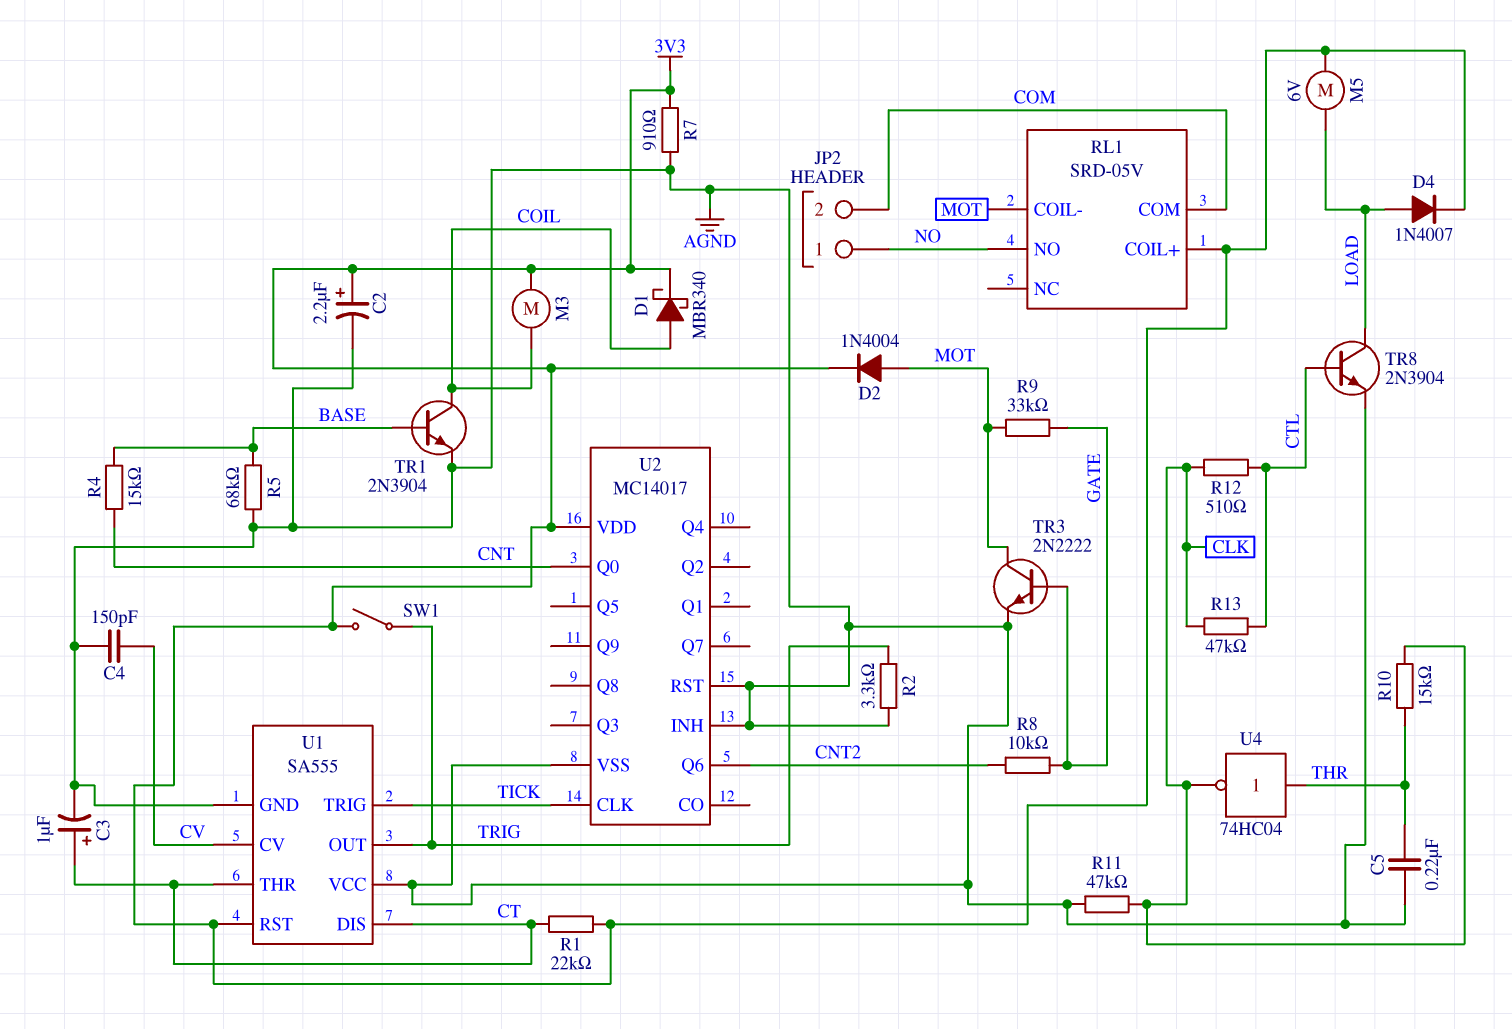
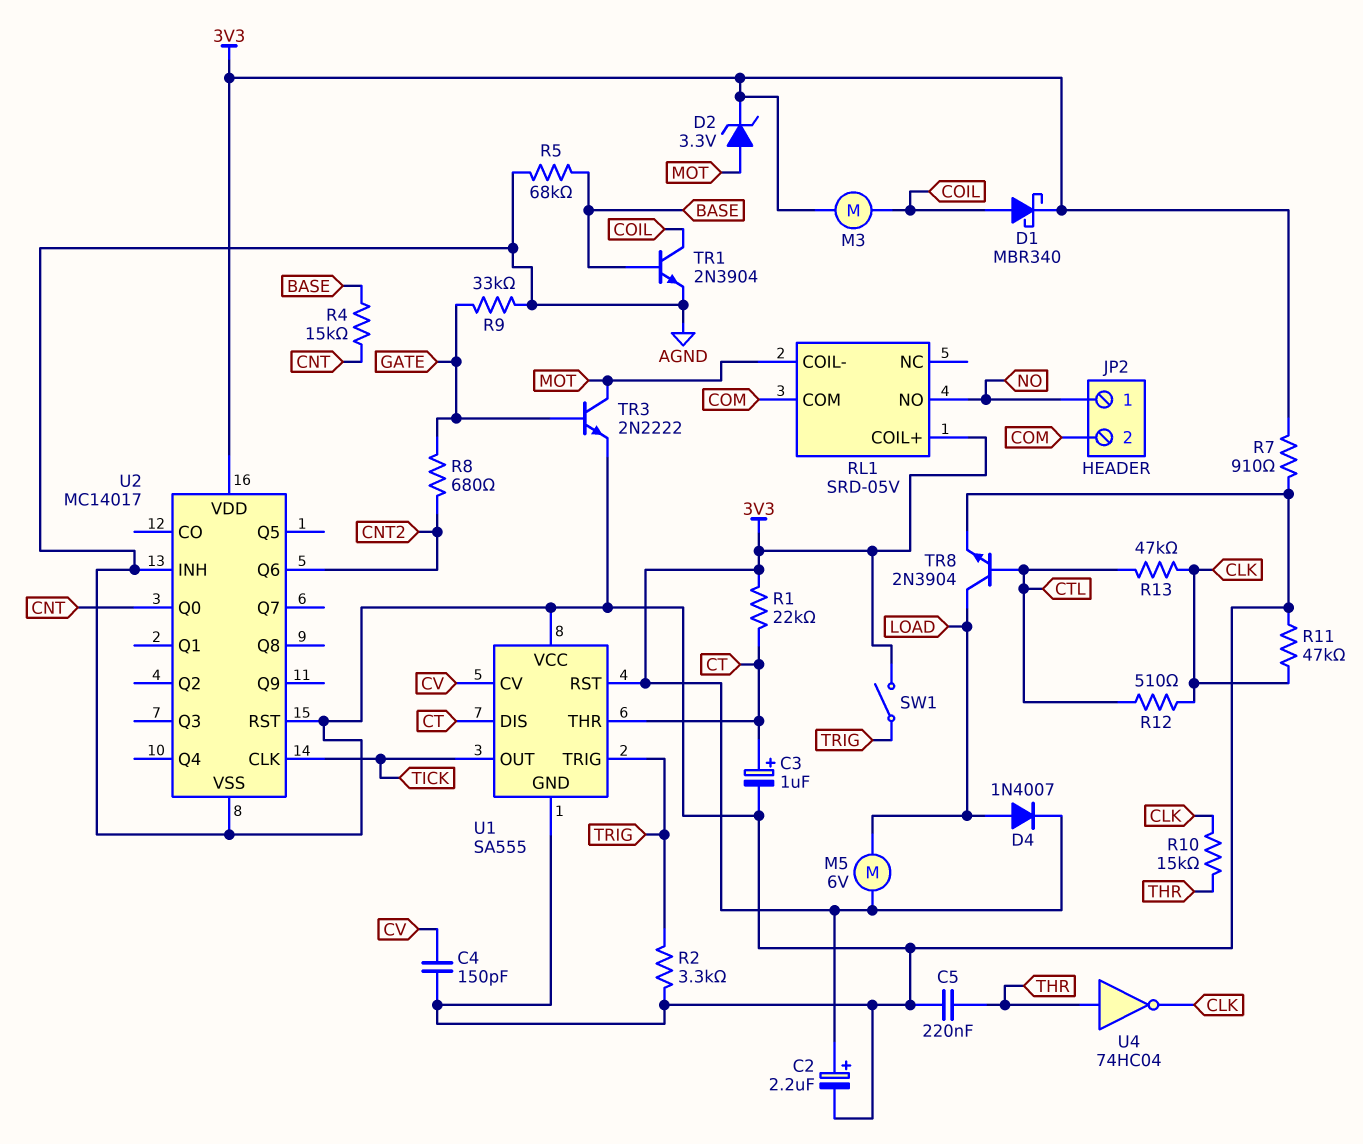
D2: diode 1N4004 (A MOT, K 3V3) -> zener 3.3V (A MOT, K 3V3)
R8: 10k (CNT2, GATE) -> 680 (CNT2, GATE)
R9: 33k (GATE, MOT) -> 33k (AGND, GATE)
U1 pin OUT: TRIG -> TICK
U1 pin TRIG: TICK -> TRIG

